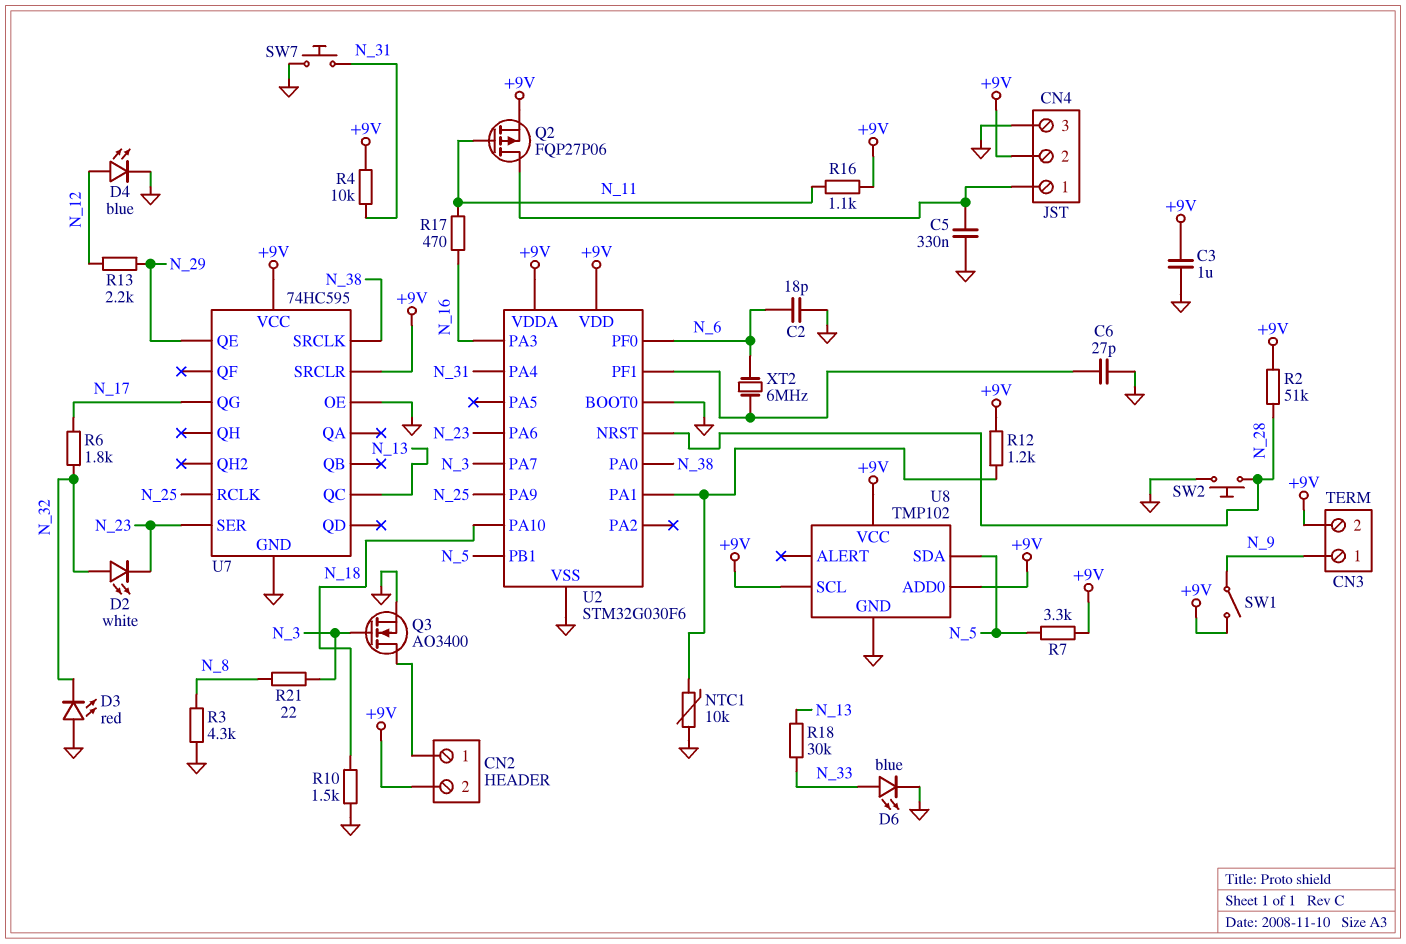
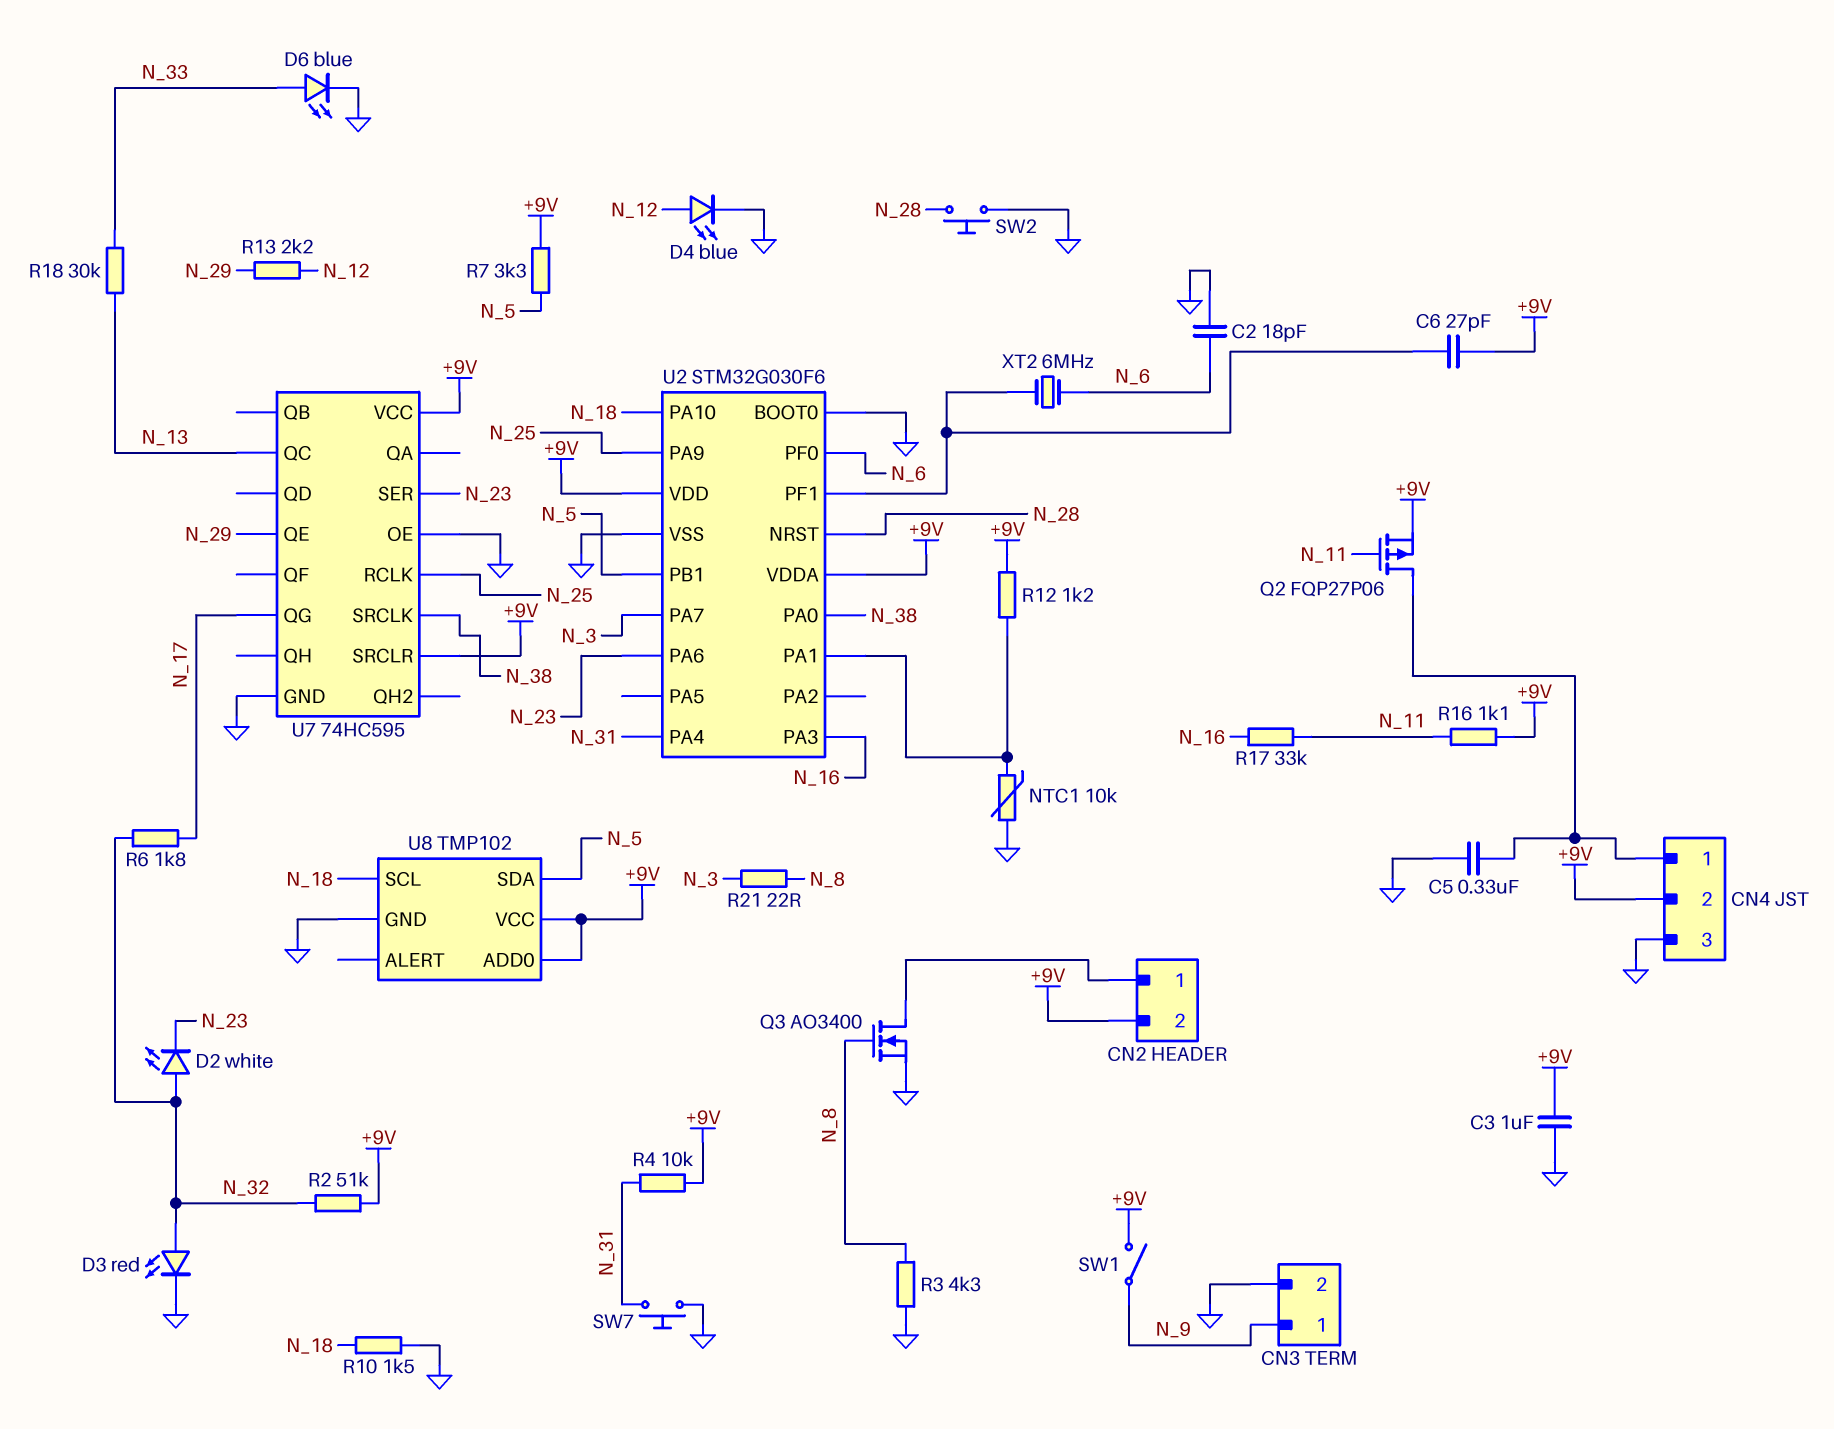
C6: 27pF (GND, U2/PF1) -> 27pF (+9V, U2/PF1)
CN3 pin 2: +9V -> GND
D3: LED red (A GND, K N_32) -> LED red (A N_32, K GND)
Q3: NMOS AO3400 (G N_3, D CN2/1, S GND) -> NMOS AO3400 (G N_8, D CN2/1, S GND)
R2: 51k (+9V, N_28) -> 51k (+9V, N_32)
R17: 470 (N_11, N_16) -> 33k (N_11, N_16)
U8 pin SCL: +9V -> N_18

